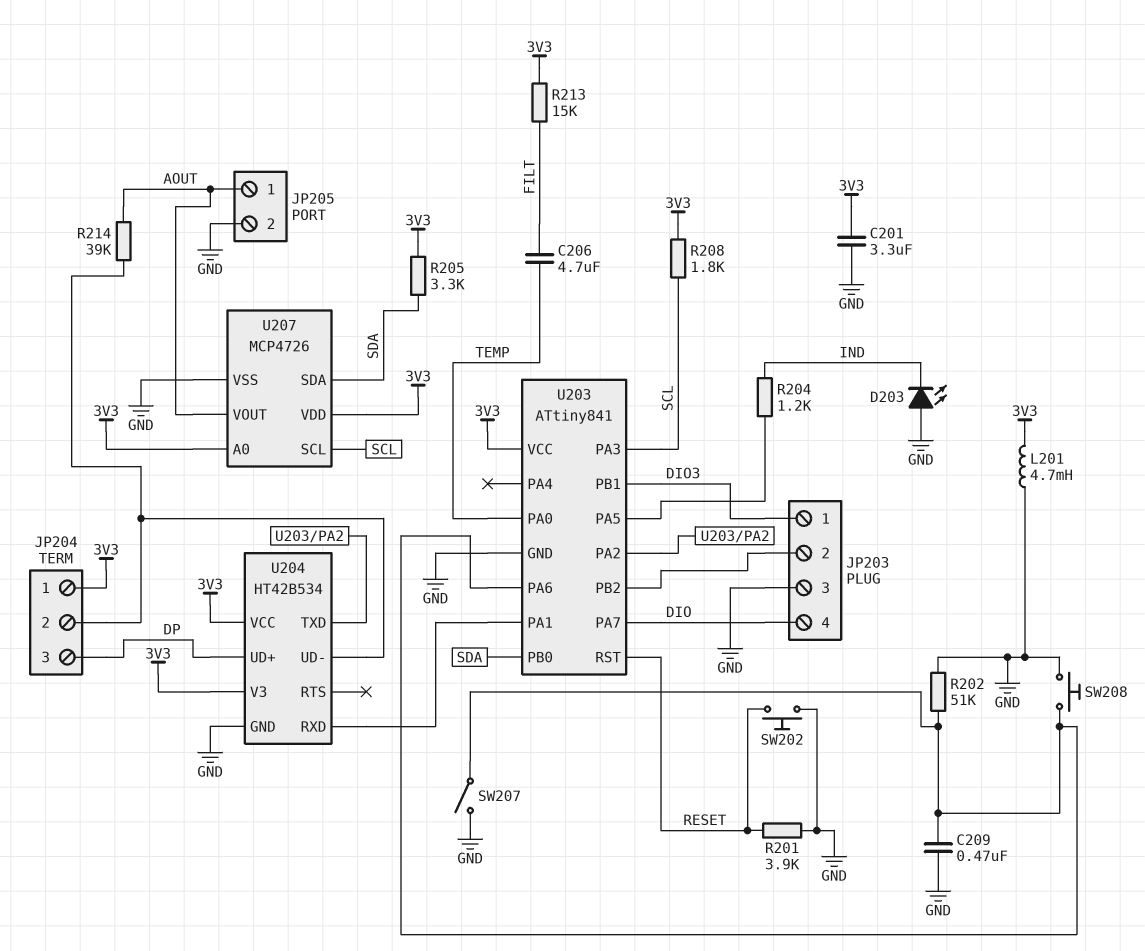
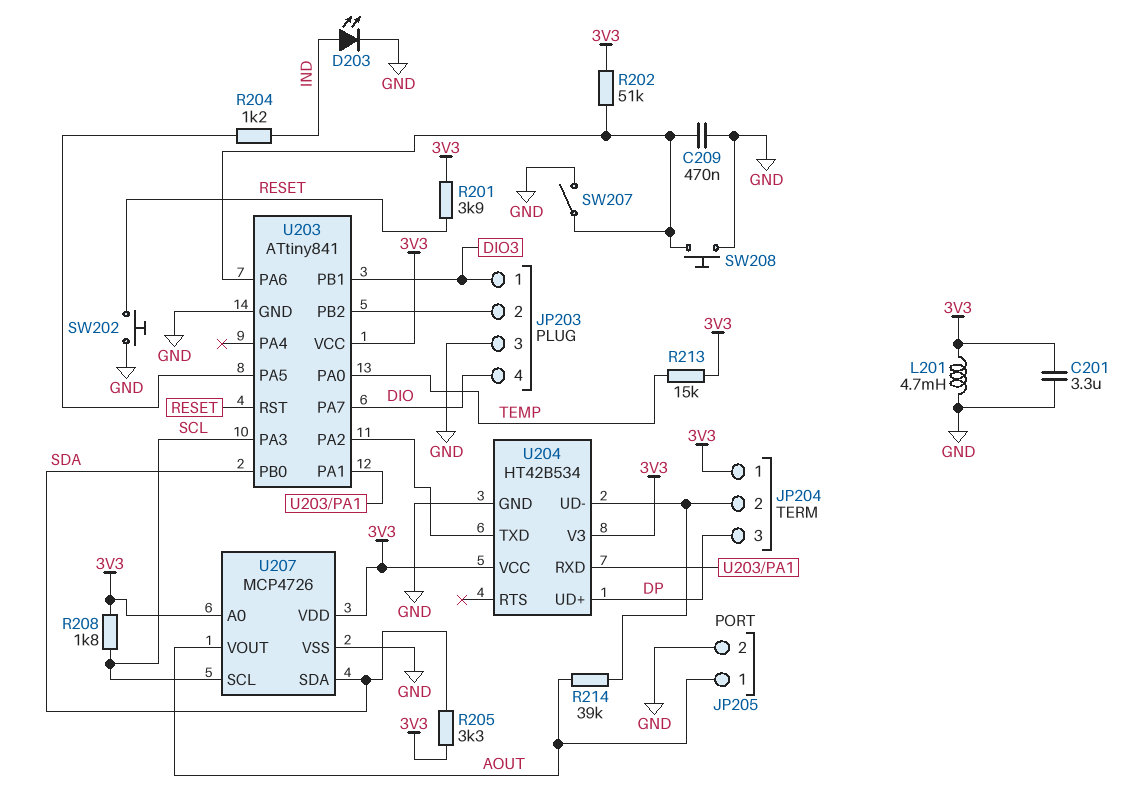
C206: 4.7uF (FILT, TEMP) -> none
D203: LED (A GND, K IND) -> LED (A IND, K GND)
R201: 3.9k (GND, RESET) -> 3.9k (3V3, RESET)
R202: 51k (GND, U203/PA6) -> 51k (3V3, U203/PA6)
R213: 15k (3V3, FILT) -> 15k (3V3, TEMP)

